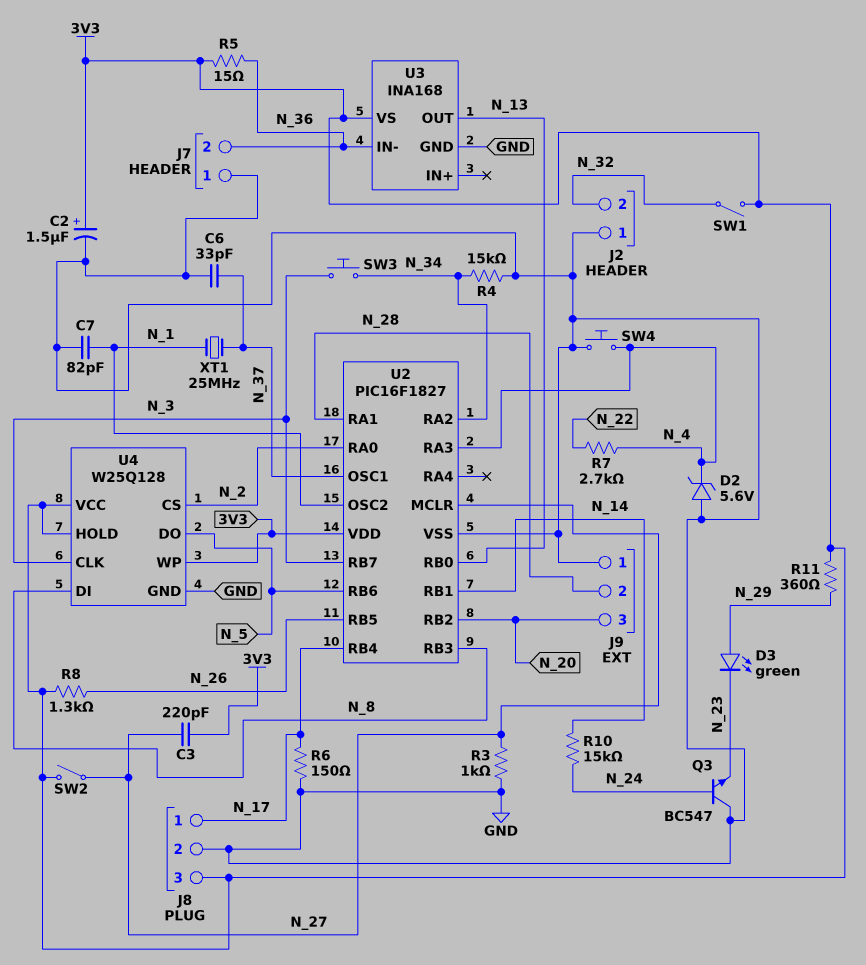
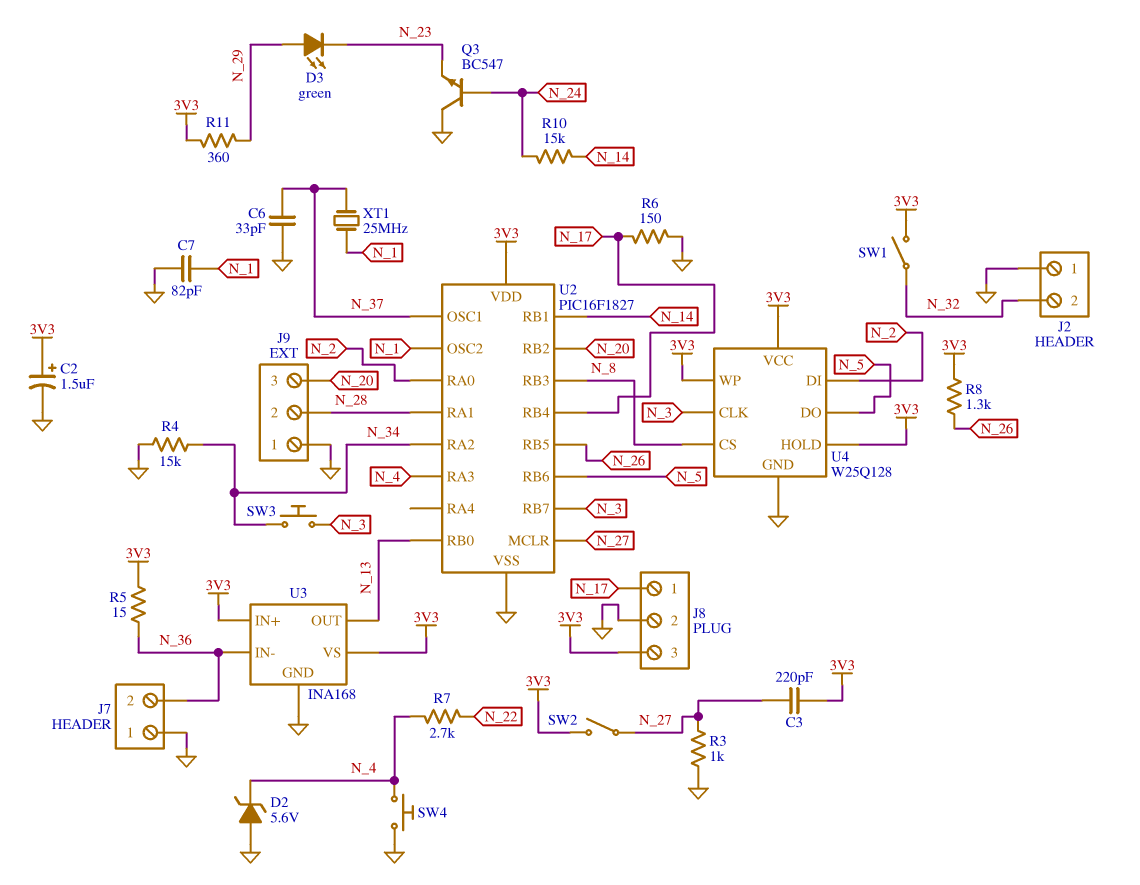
U3 pin IN+: none -> 3V3
U4 pin CS: N_2 -> N_8
U4 pin DI: N_8 -> N_2

